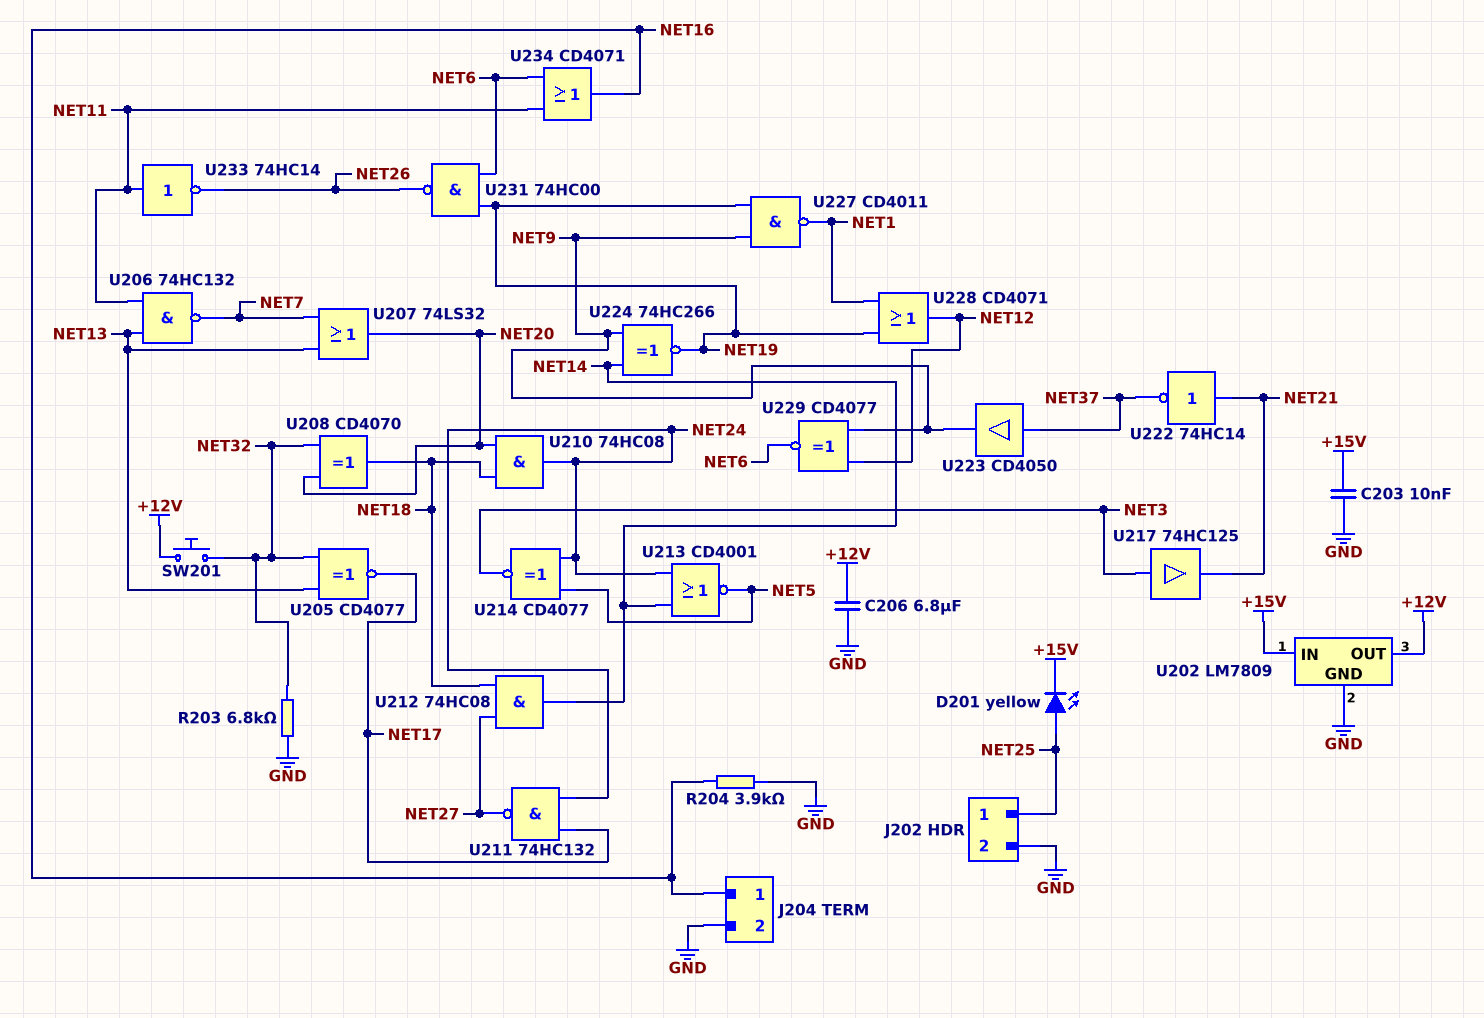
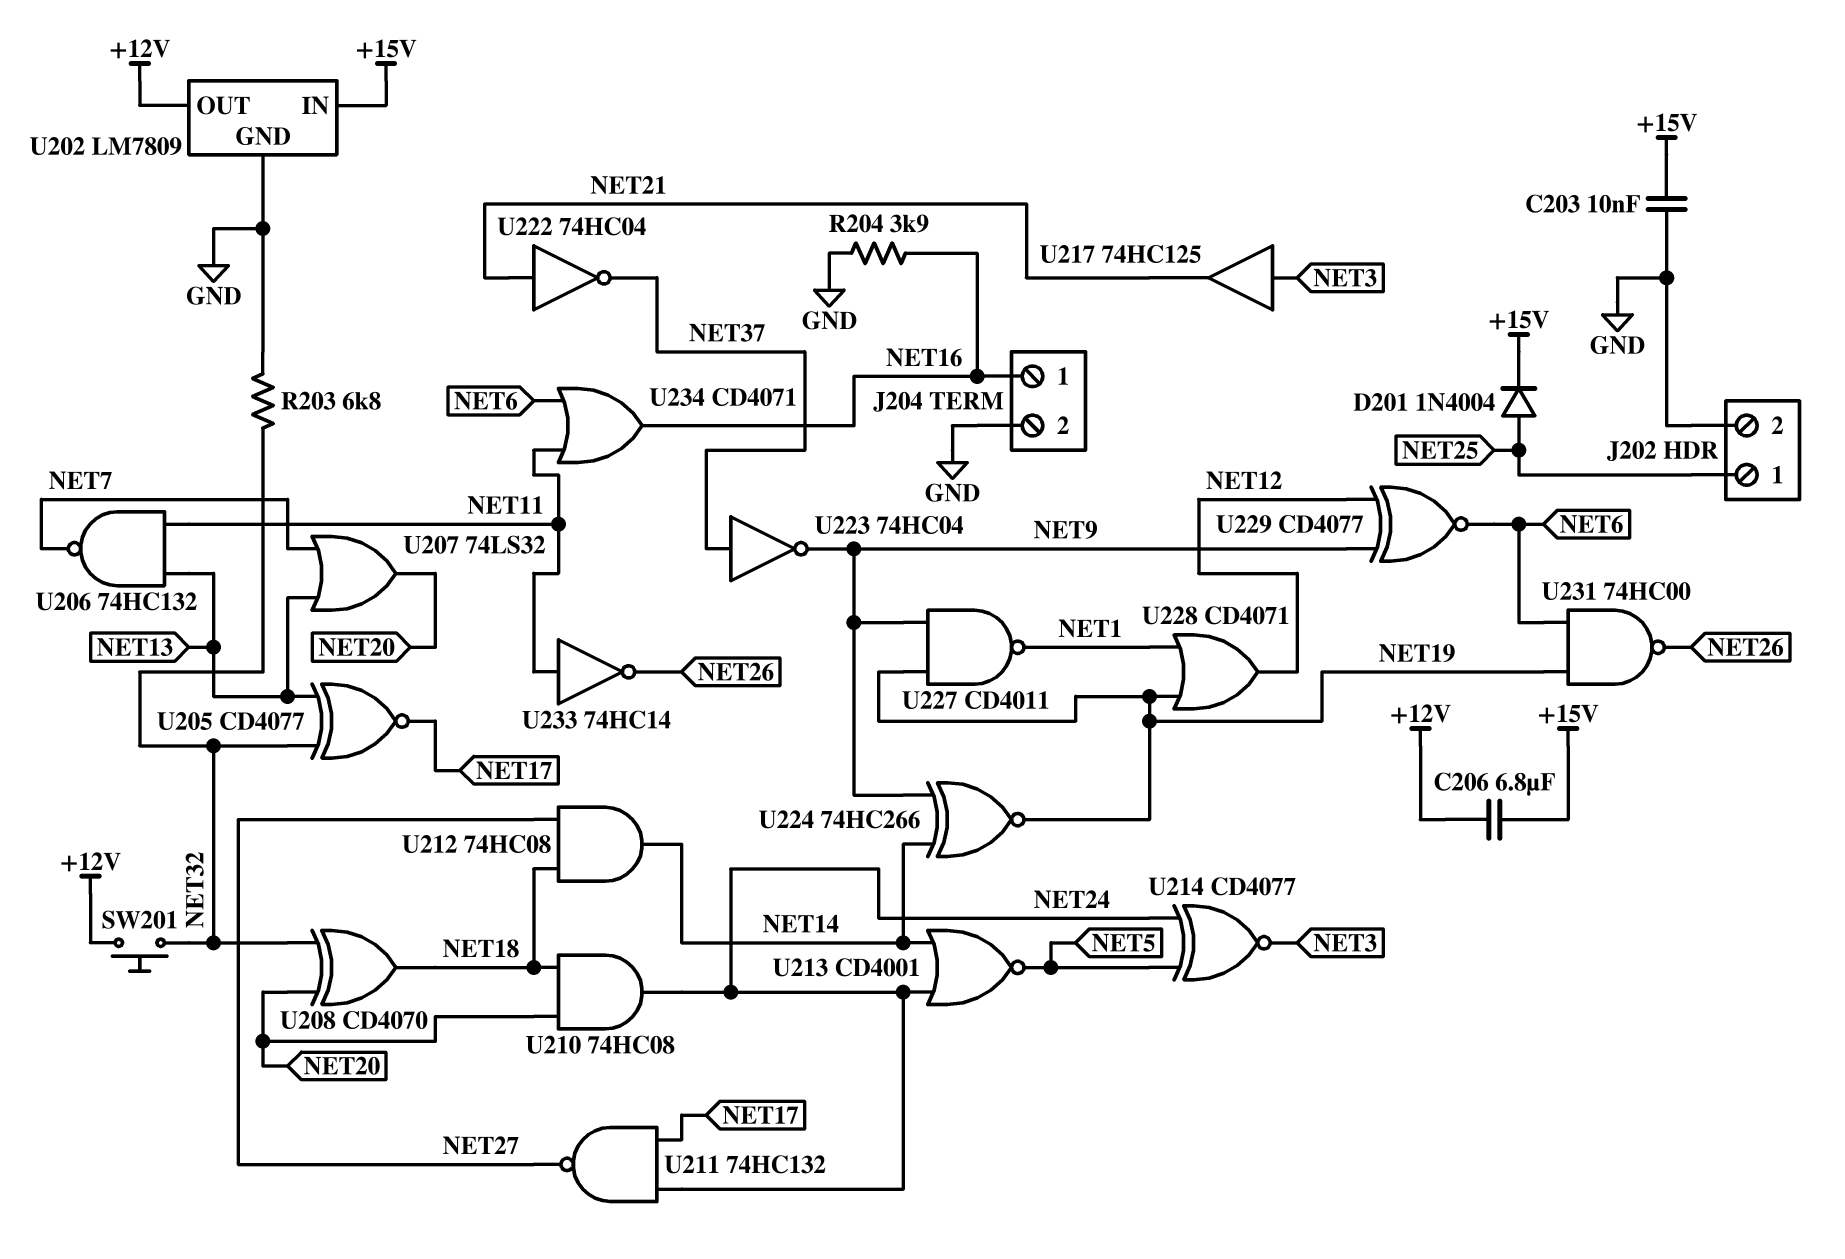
C206: 6.8uF (+12V, GND) -> 6.8uF (+12V, +15V)
D201: LED yellow (A NET25, K +15V) -> diode 1N4004 (A NET25, K +15V)
U222: NOT 74HC14 (in NET21, out NET37) -> NOT 74HC04 (in NET21, out NET37)
U223: buffer CD4050 (in NET37, out NET9) -> NOT 74HC04 (in NET37, out NET9)

